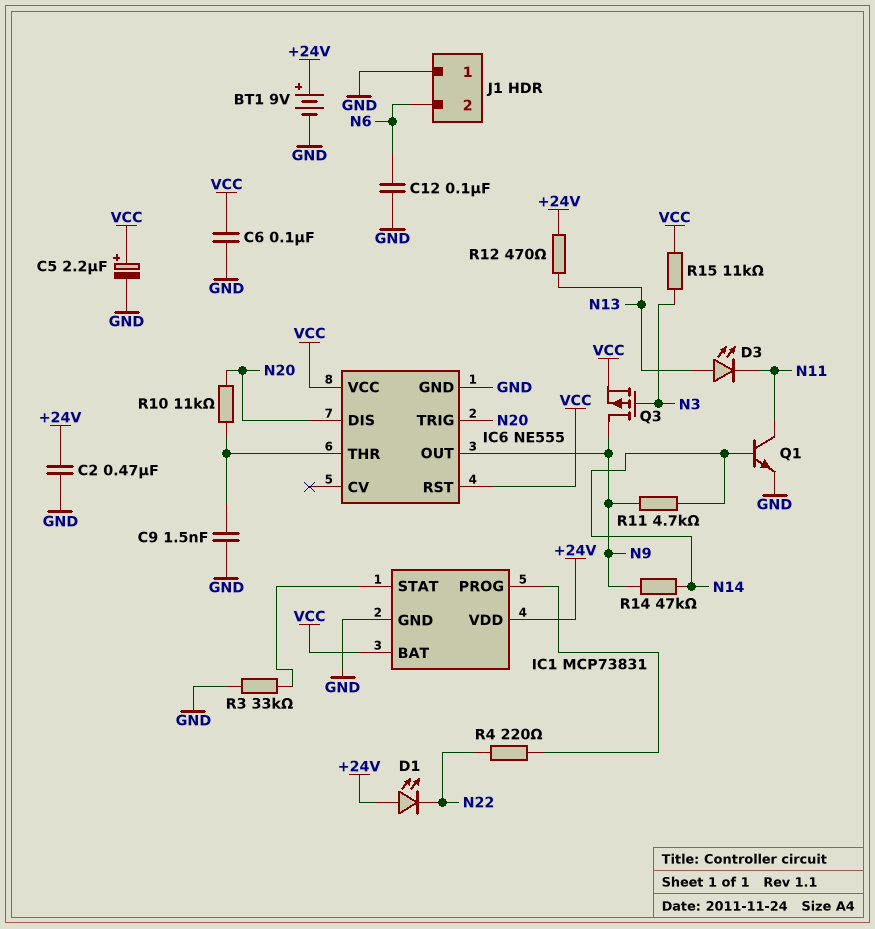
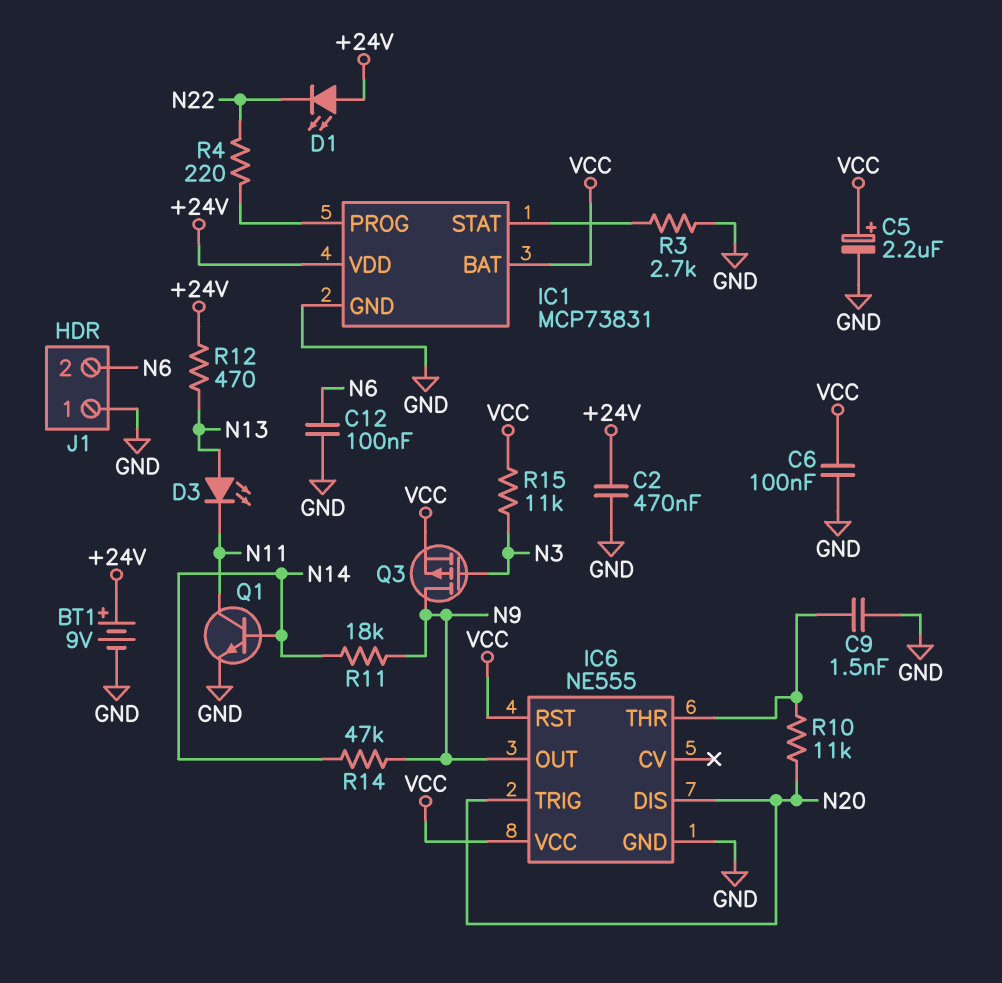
R3: 33k (GND, IC1/STAT) -> 2.7k (GND, IC1/STAT)
R11: 4.7k (N9, N14) -> 18k (N9, N14)

